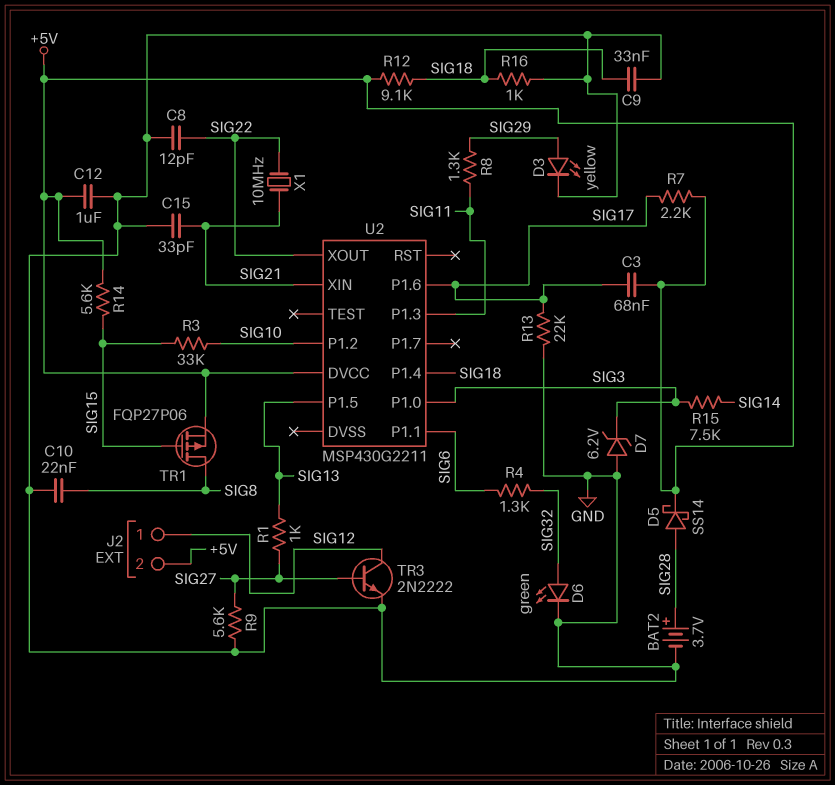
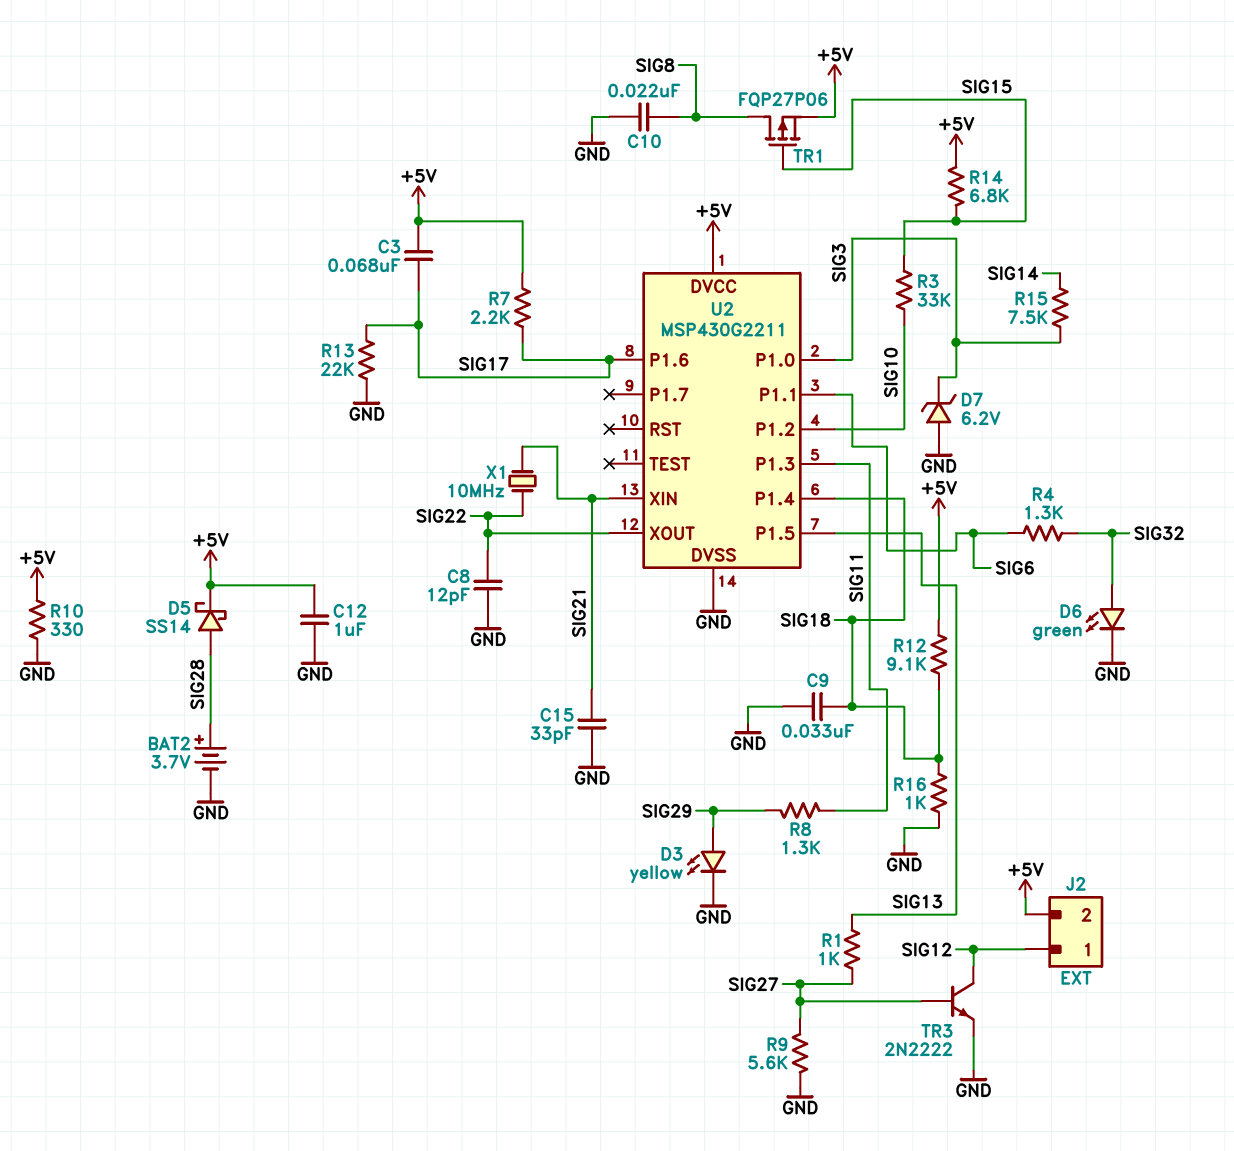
R10: none -> 330 (+5V, GND)
R14: 5.6k (+5V, SIG15) -> 6.8k (+5V, SIG15)
U2 pin DVSS: none -> GND

